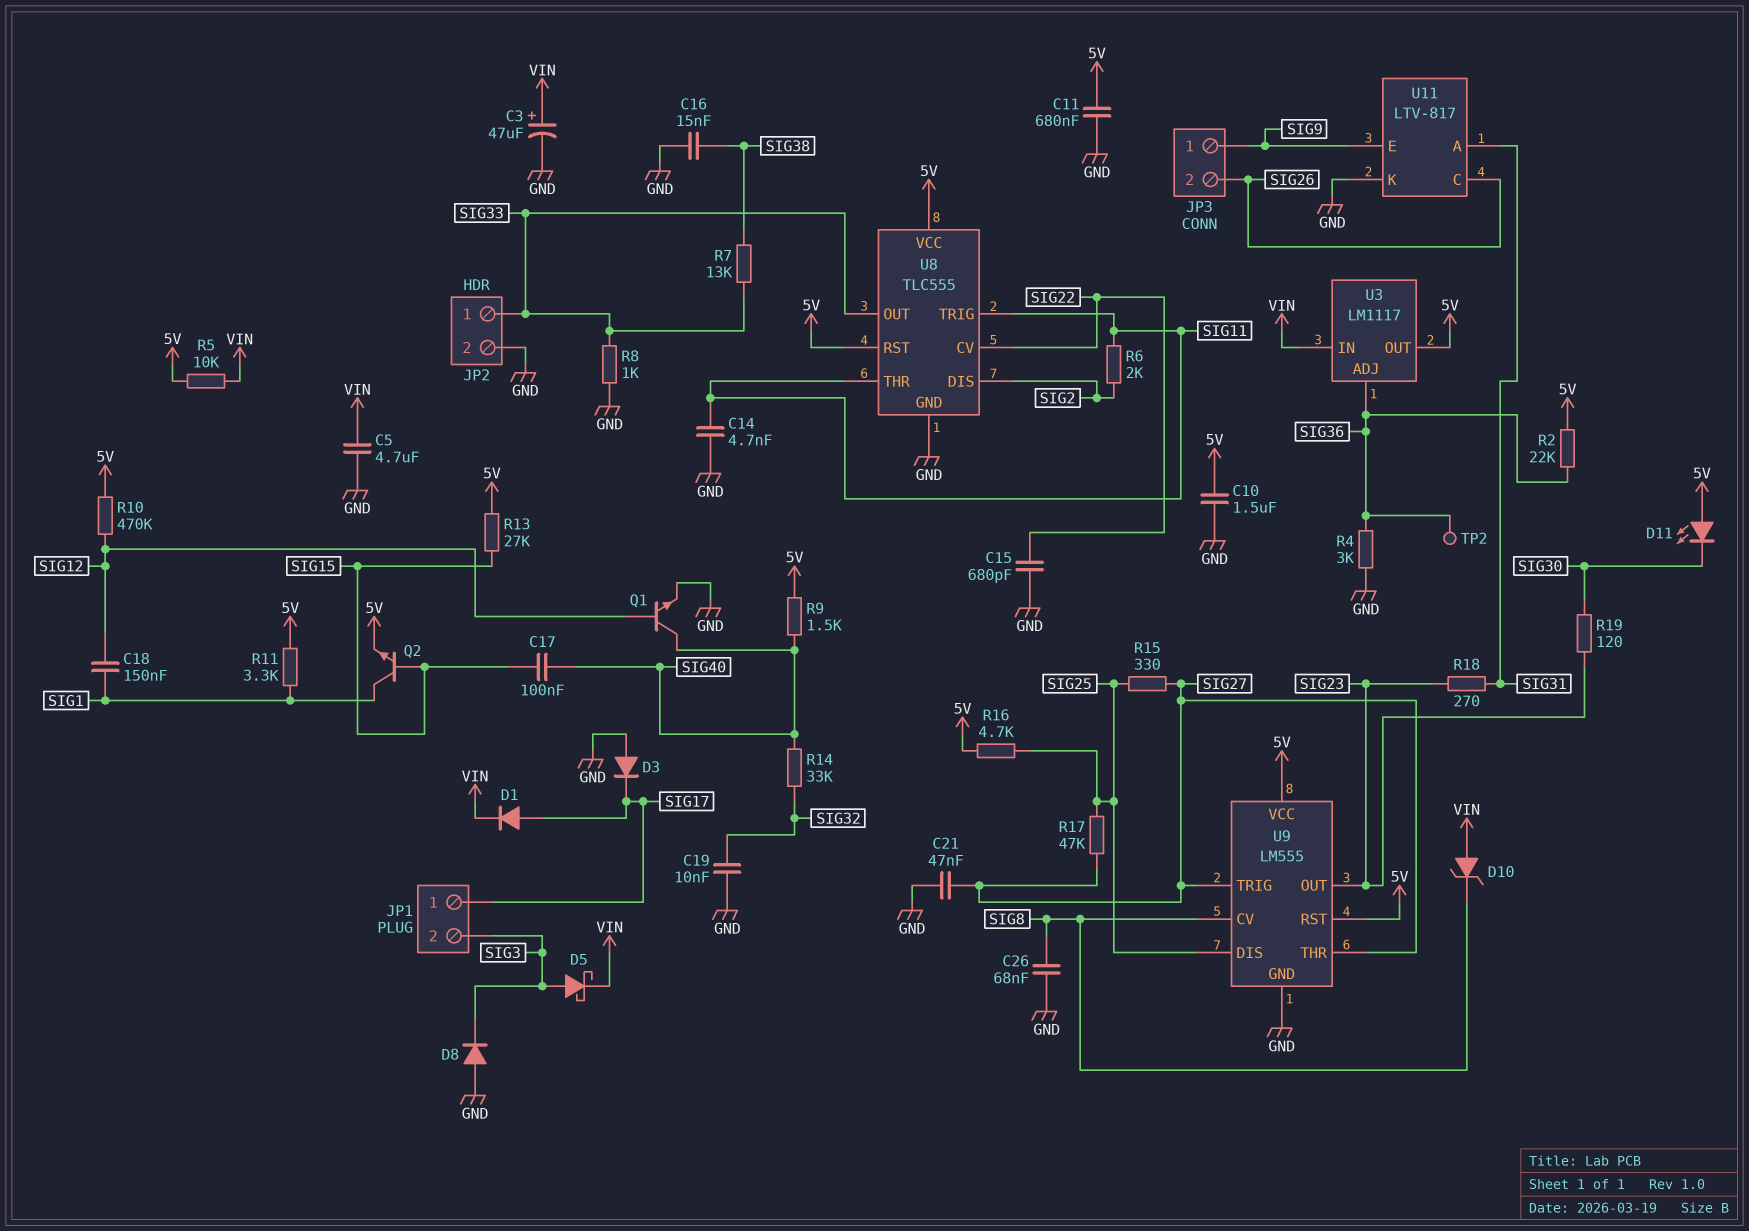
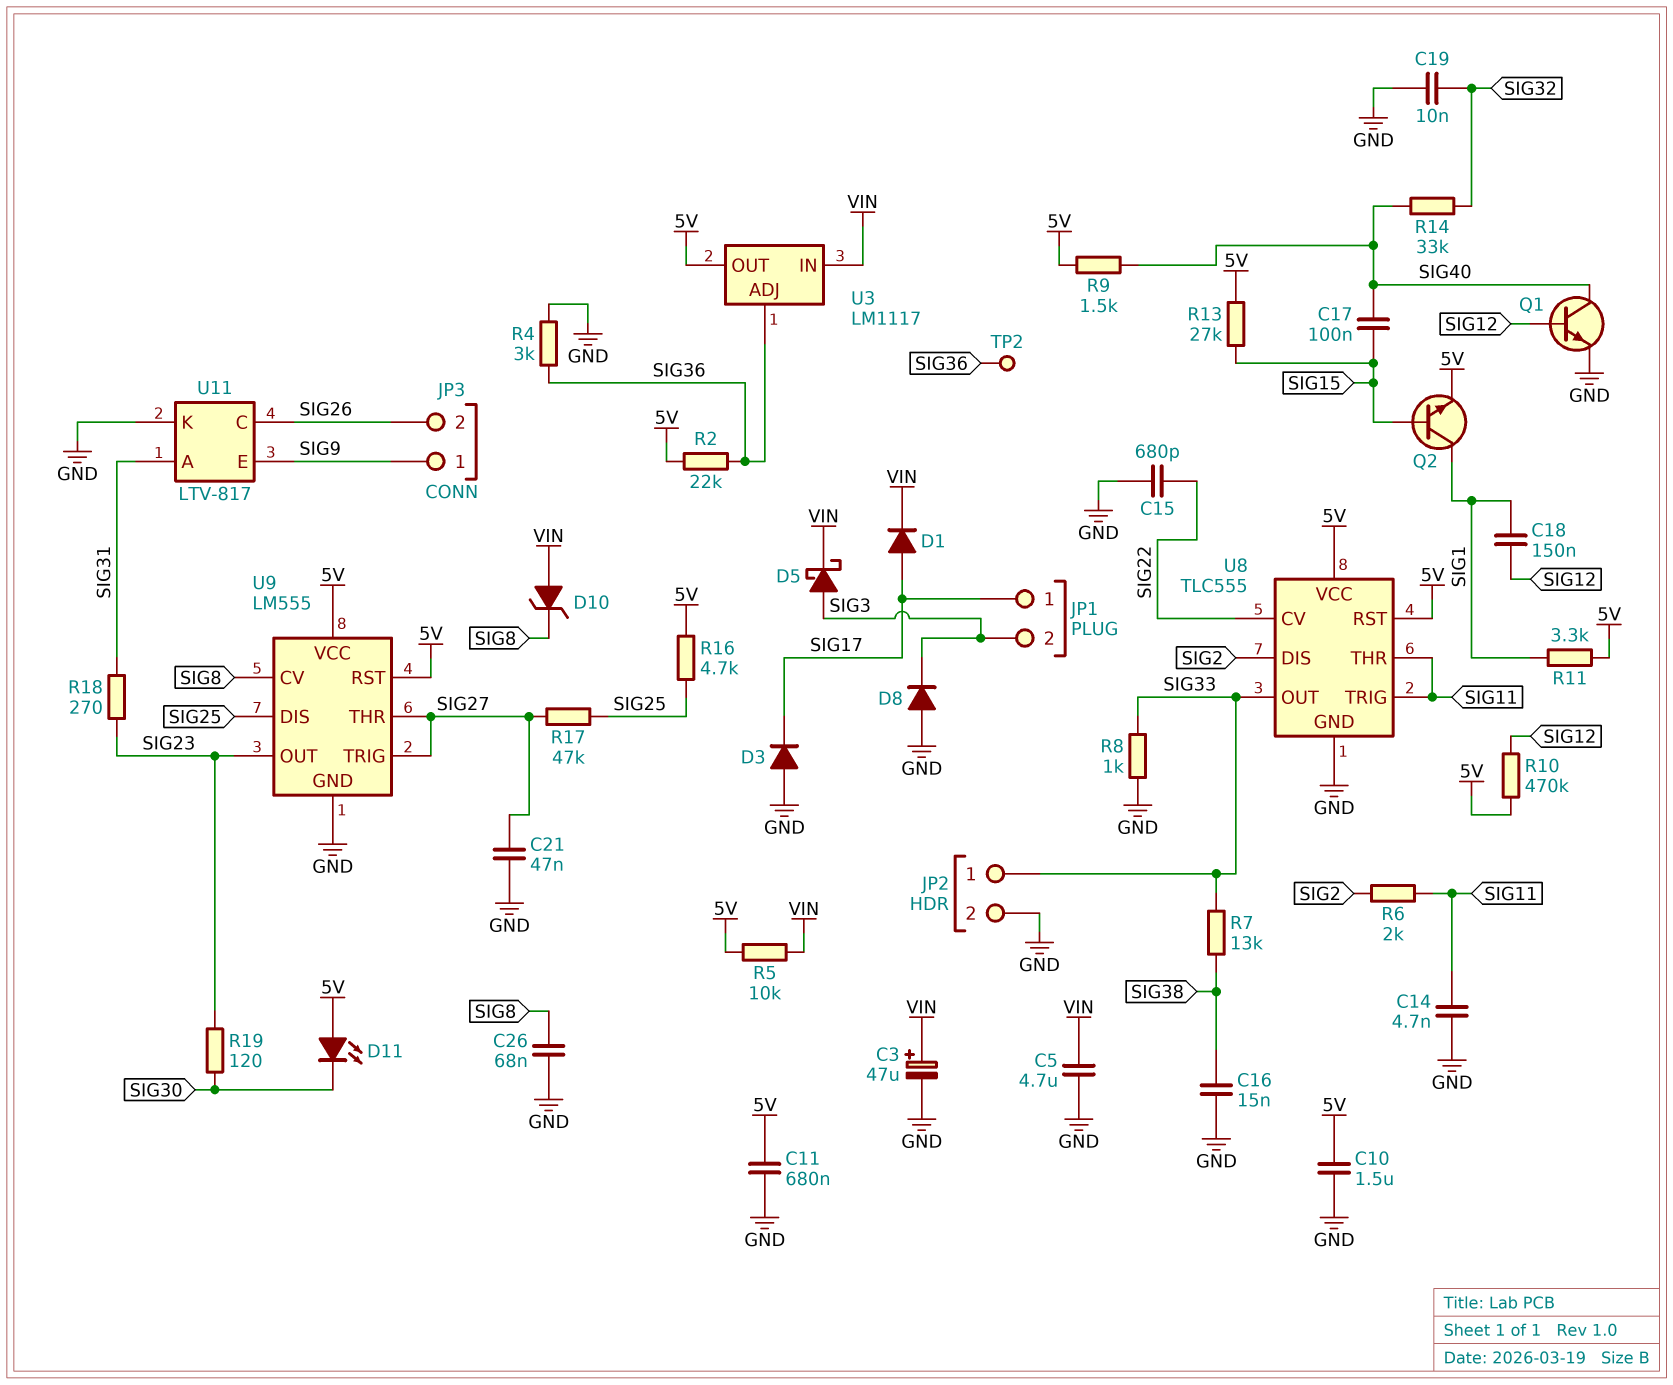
R15: 330 (SIG25, SIG27) -> none

